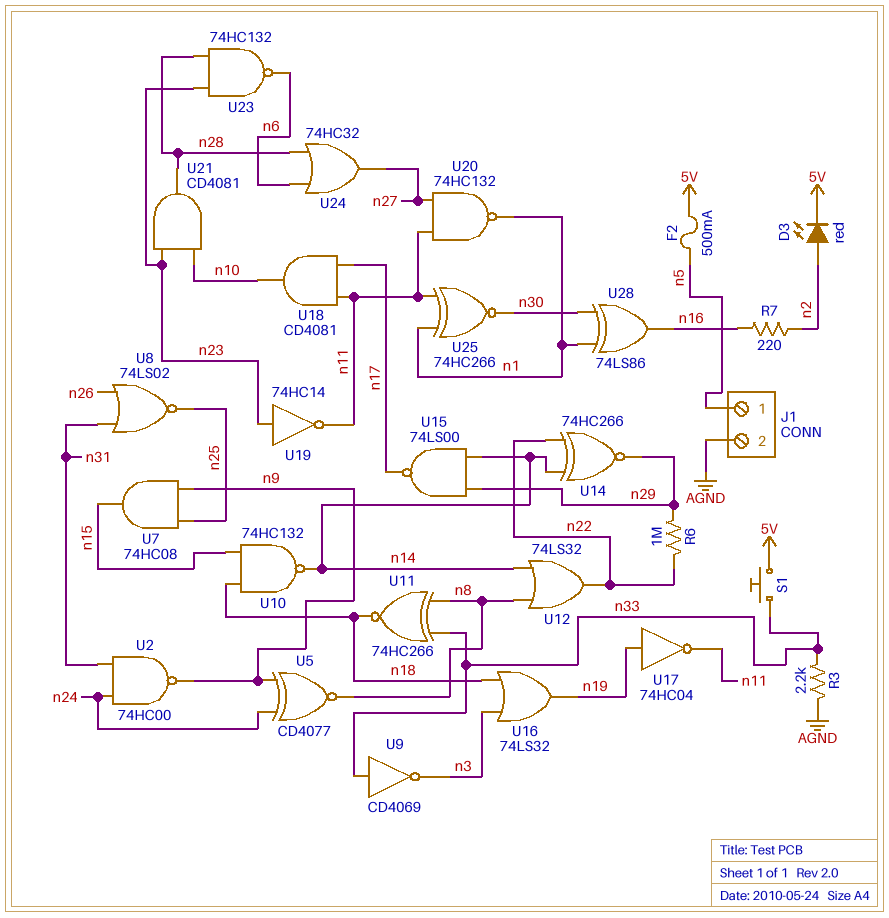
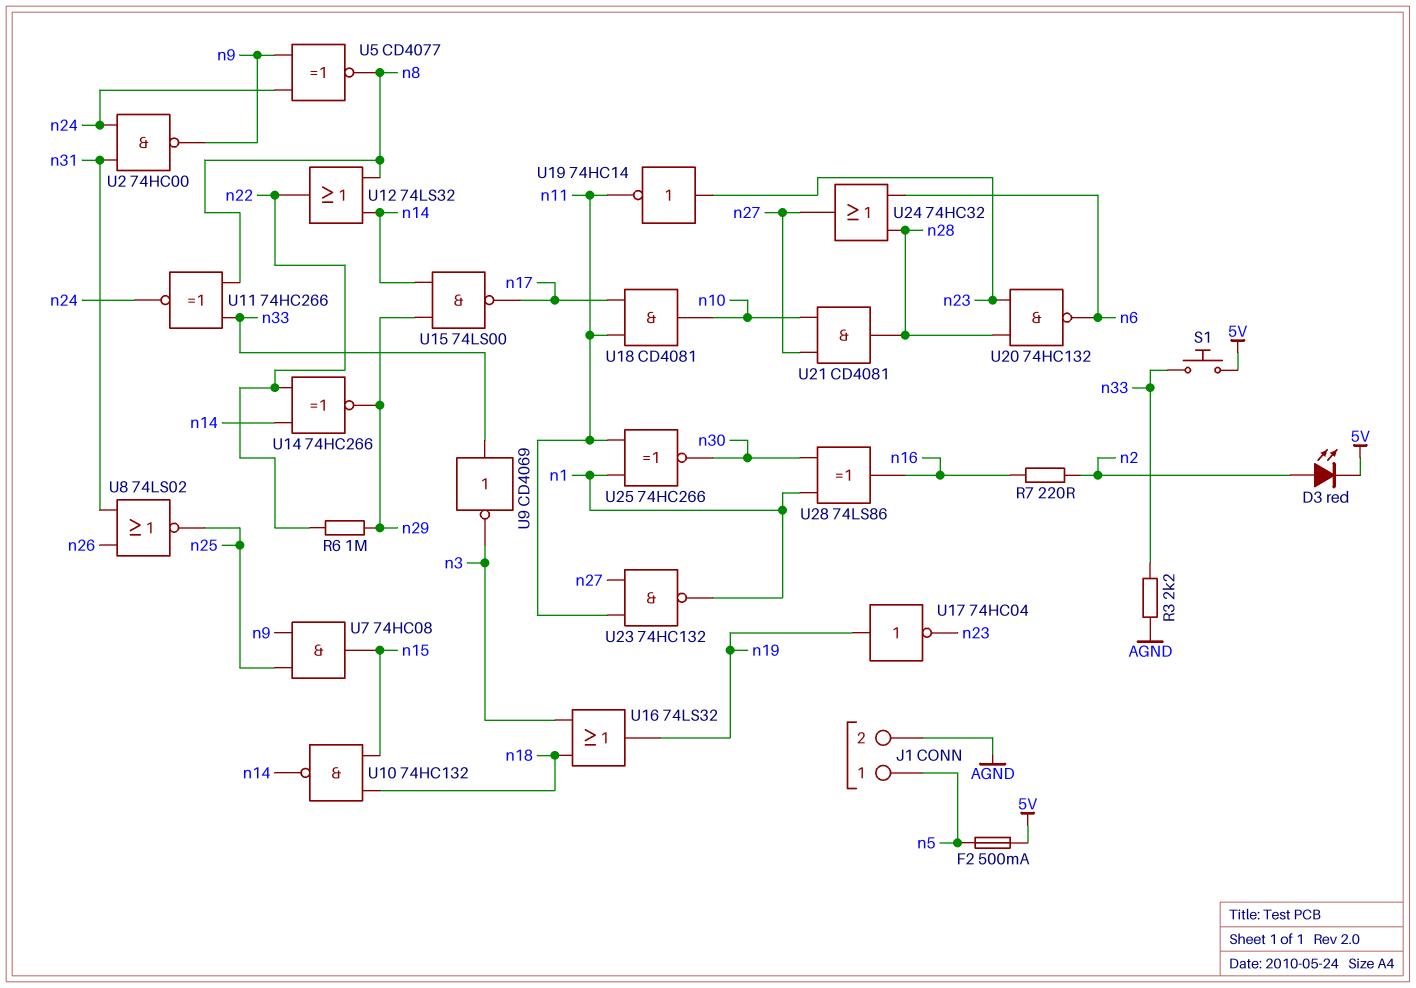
U11: XNOR 74HC266 (in n8, in n33, out n18) -> XNOR 74HC266 (in n8, in n33, out n24)
U17: NOT 74HC04 (in n19, out n11) -> NOT 74HC04 (in n19, out n23)
U20: NAND 74HC132 (in n11, in n27, out n1) -> NAND 74HC132 (in n23, in n28, out n6)
U21: AND CD4081 (in n10, in n23, out n28) -> AND CD4081 (in n10, in n27, out n28)
U23: NAND 74HC132 (in n23, in n28, out n6) -> NAND 74HC132 (in n11, in n27, out n1)

